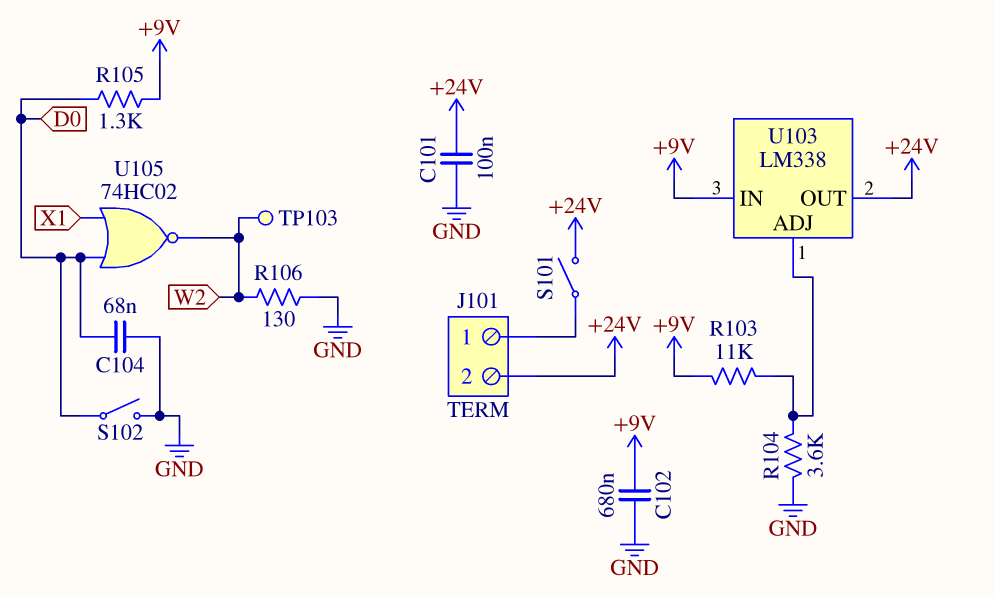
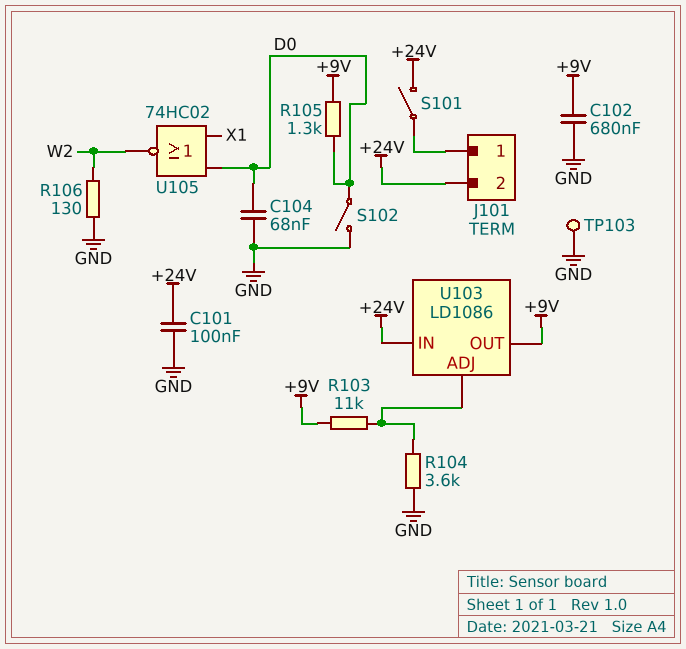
TP103: test point (W2) -> test point (GND)
U103: LM338 -> LD1086
U103 pin IN: +9V -> +24V
U103 pin OUT: +24V -> +9V

